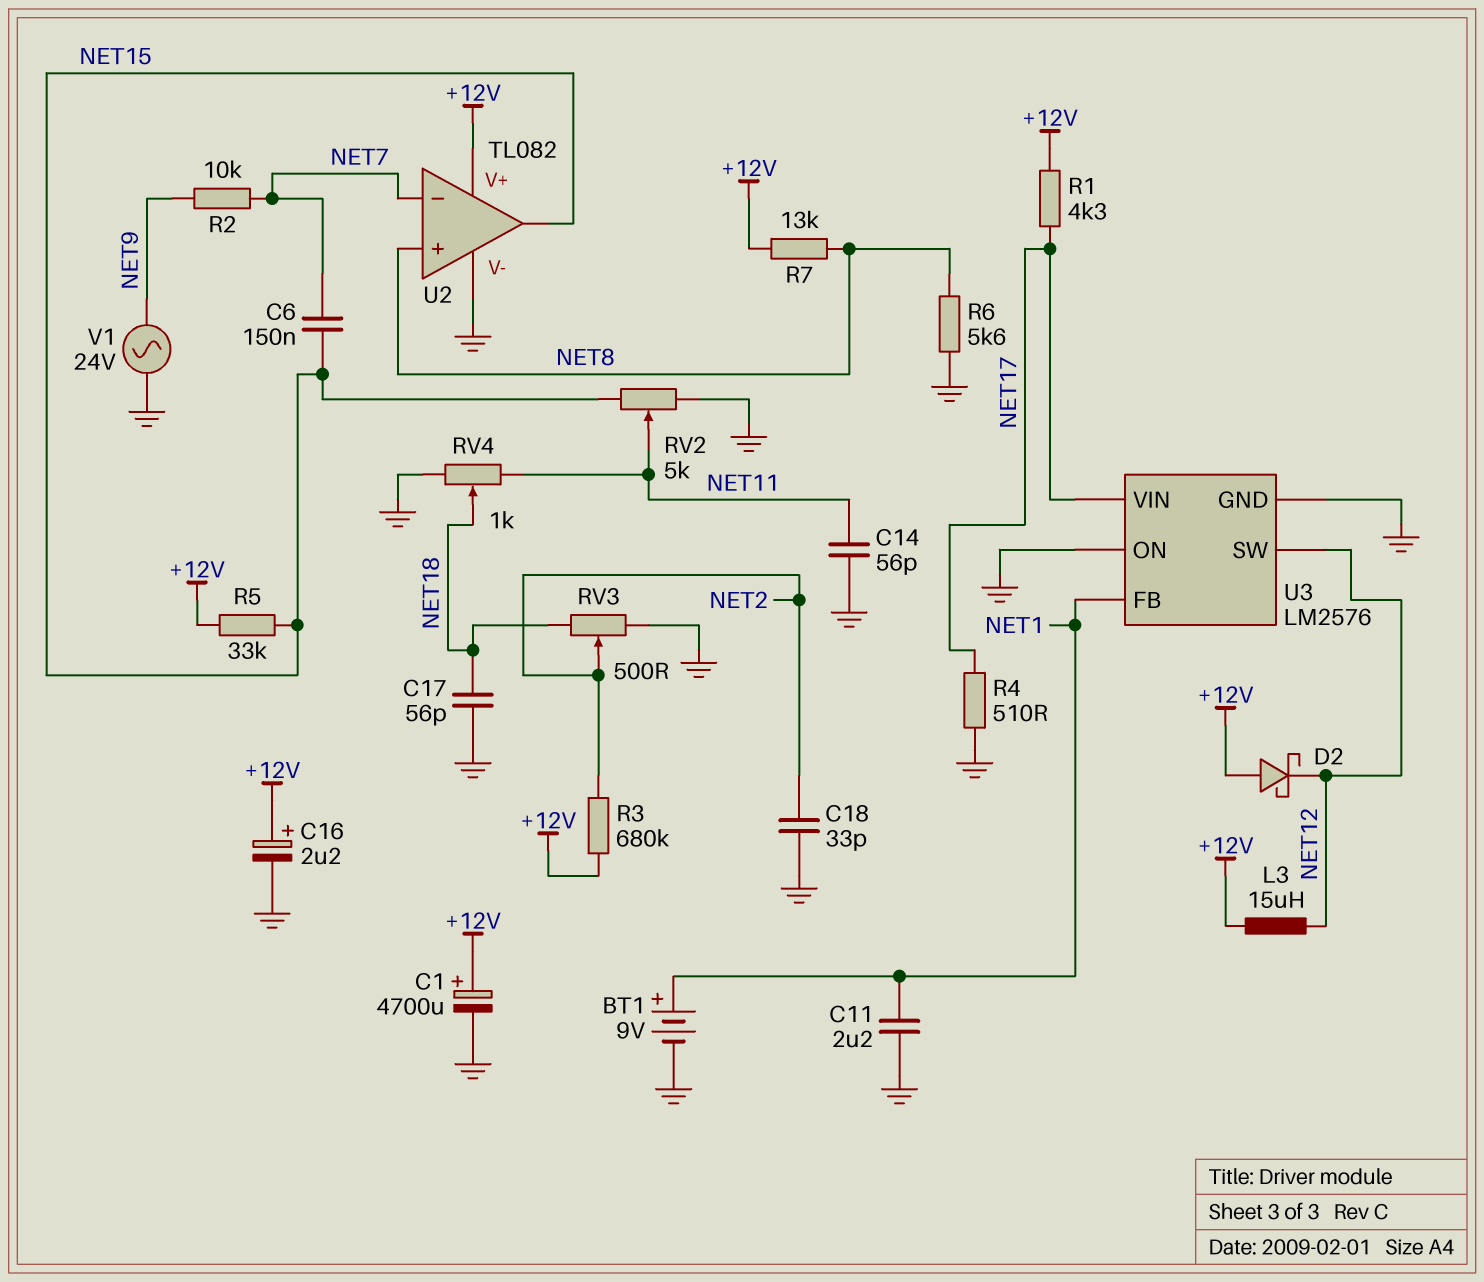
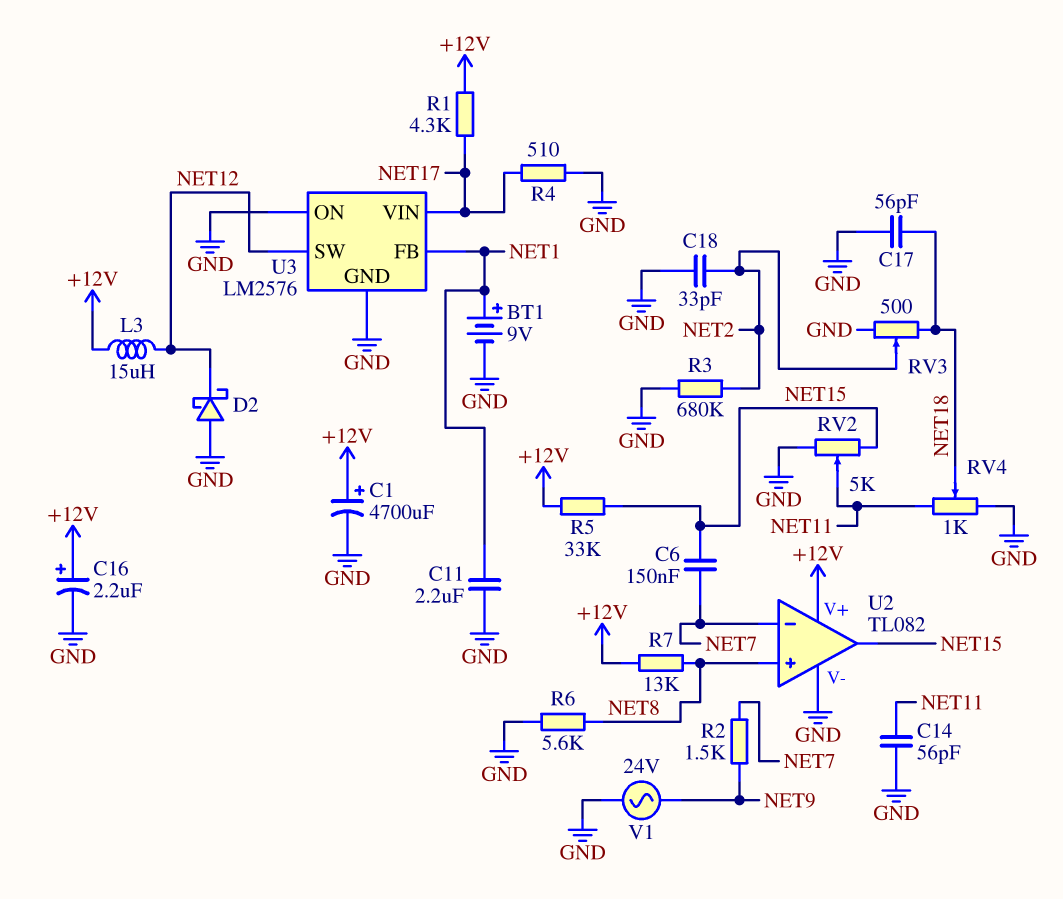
D2: schottky (A +12V, K NET12) -> schottky (A GND, K NET12)
R2: 10k (NET7, NET9) -> 1.5k (NET7, NET9)
R3: 680k (+12V, NET2) -> 680k (GND, NET2)

